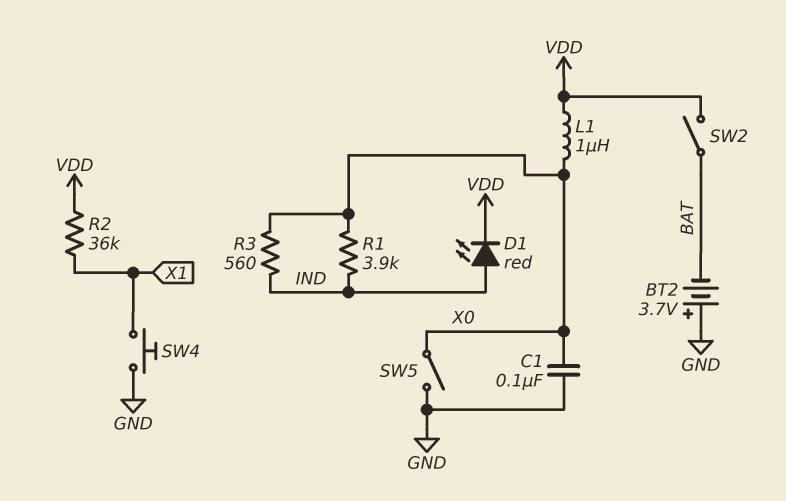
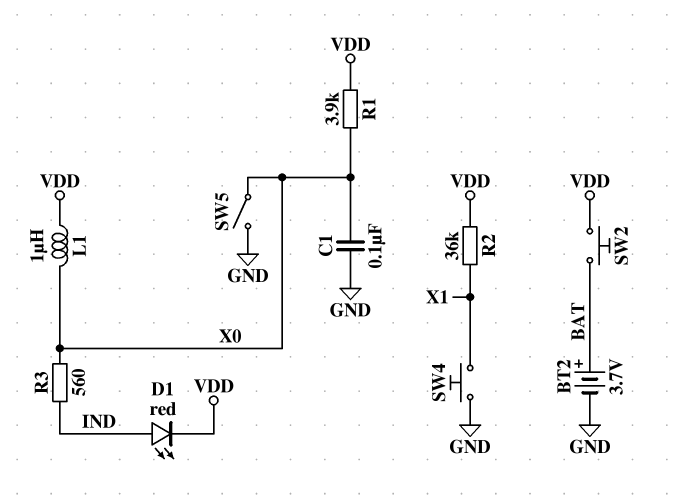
BT2: 3.7V (plus GND, minus BAT) -> 3.7V (plus BAT, minus GND)
R1: 3.9k (IND, X0) -> 3.9k (VDD, X0)
SW2: switch (BAT, VDD) -> button (BAT, VDD)

